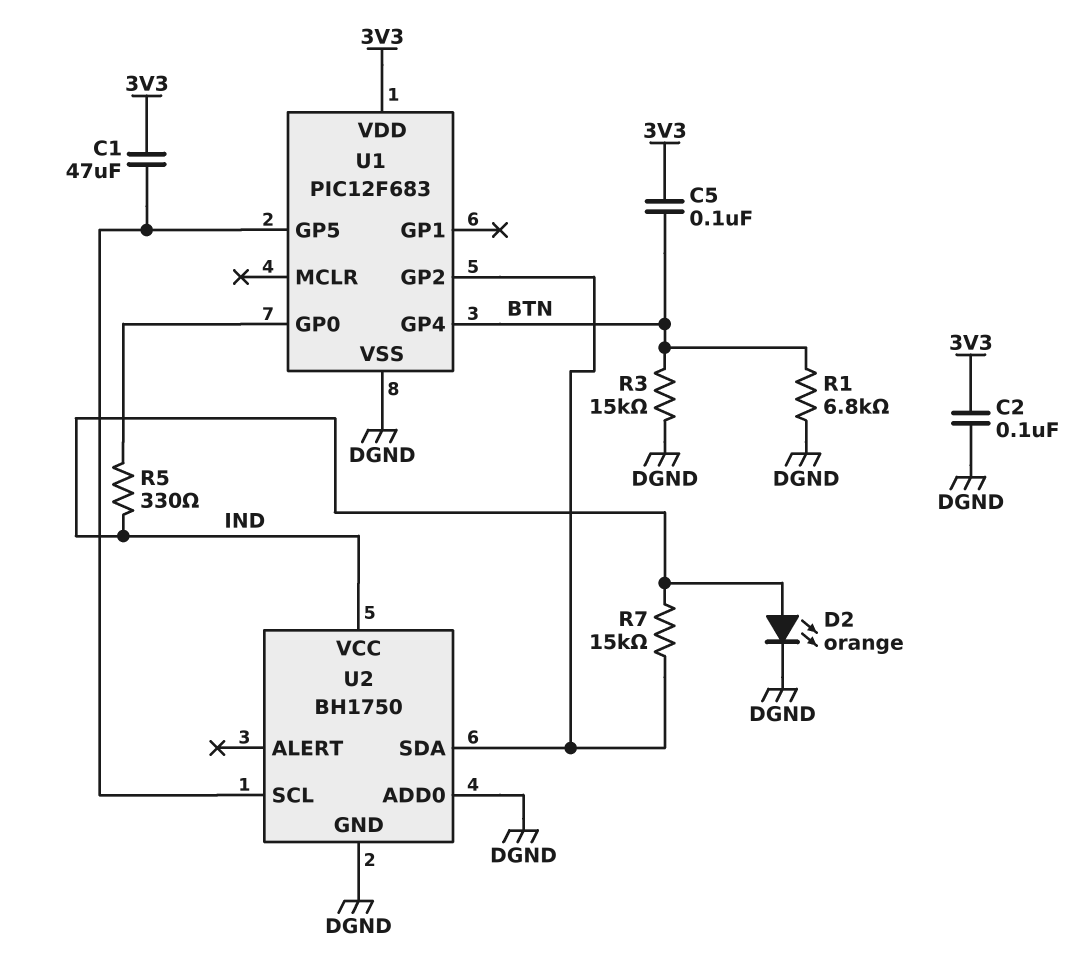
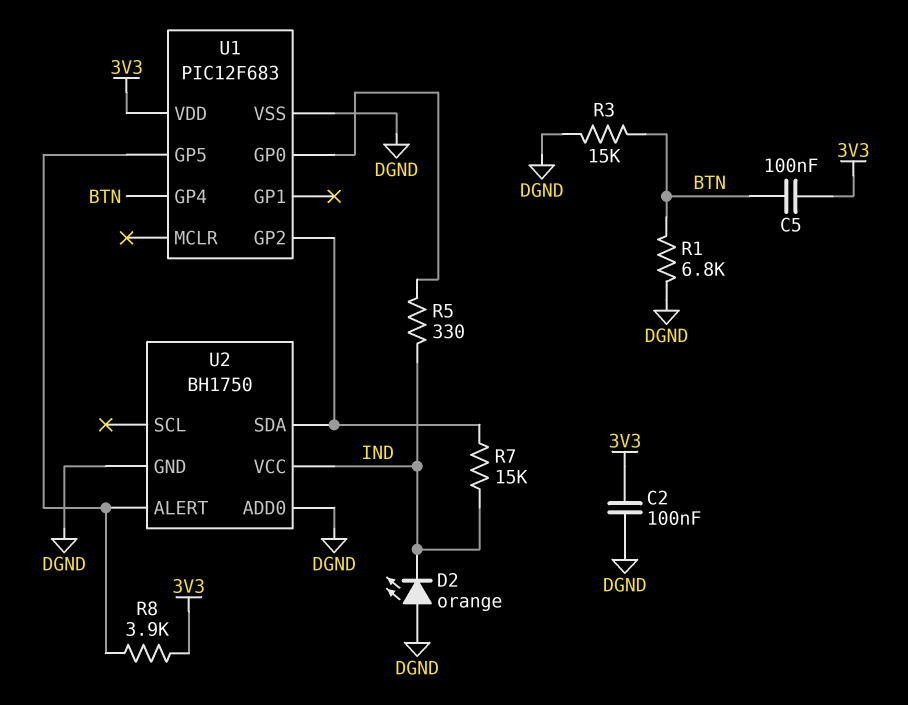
C1: 47uF (3V3, U1/GP5) -> none
D2: LED orange (A IND, K DGND) -> LED orange (A DGND, K IND)
R8: none -> 3.9k (3V3, U1/GP5)
U2 pin ALERT: none -> U1/GP5
U2 pin SCL: U1/GP5 -> none

